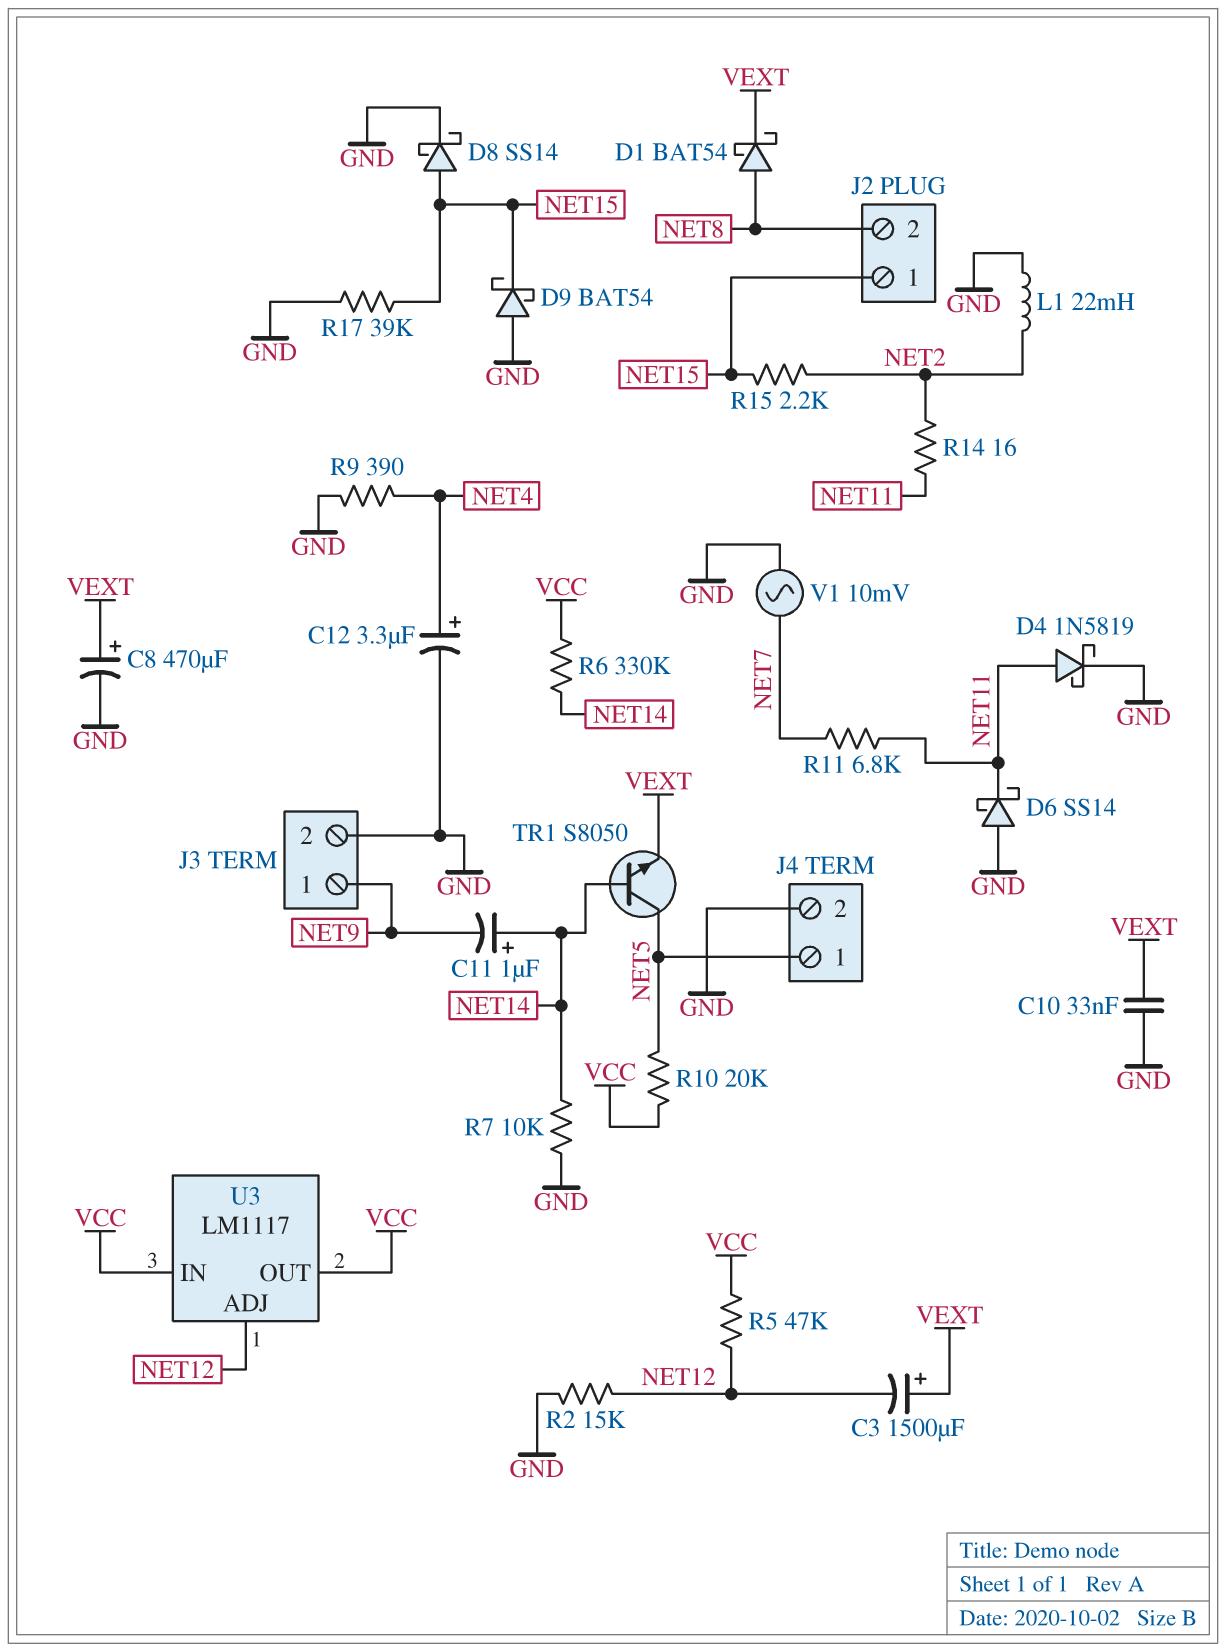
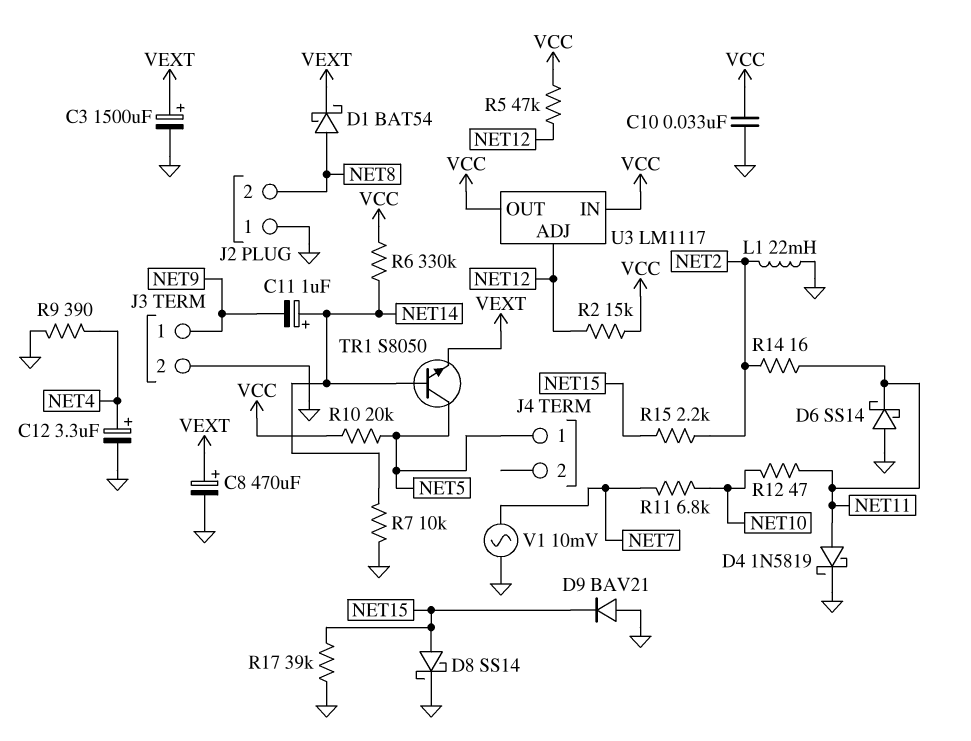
C3: 1500uF (plus VEXT, minus NET12) -> 1500uF (plus VEXT, minus GND)
C10: 33nF (GND, VEXT) -> 33nF (GND, VCC)
D9: schottky BAT54 (A GND, K NET15) -> diode BAV21 (A GND, K NET15)
J2 pin 1: NET15 -> GND
J4 pin 2: GND -> none
R2: 15k (GND, NET12) -> 15k (NET12, VCC)
R11: 6.8k (NET7, NET11) -> 6.8k (NET7, NET10)
R12: none -> 47 (NET10, NET11)

